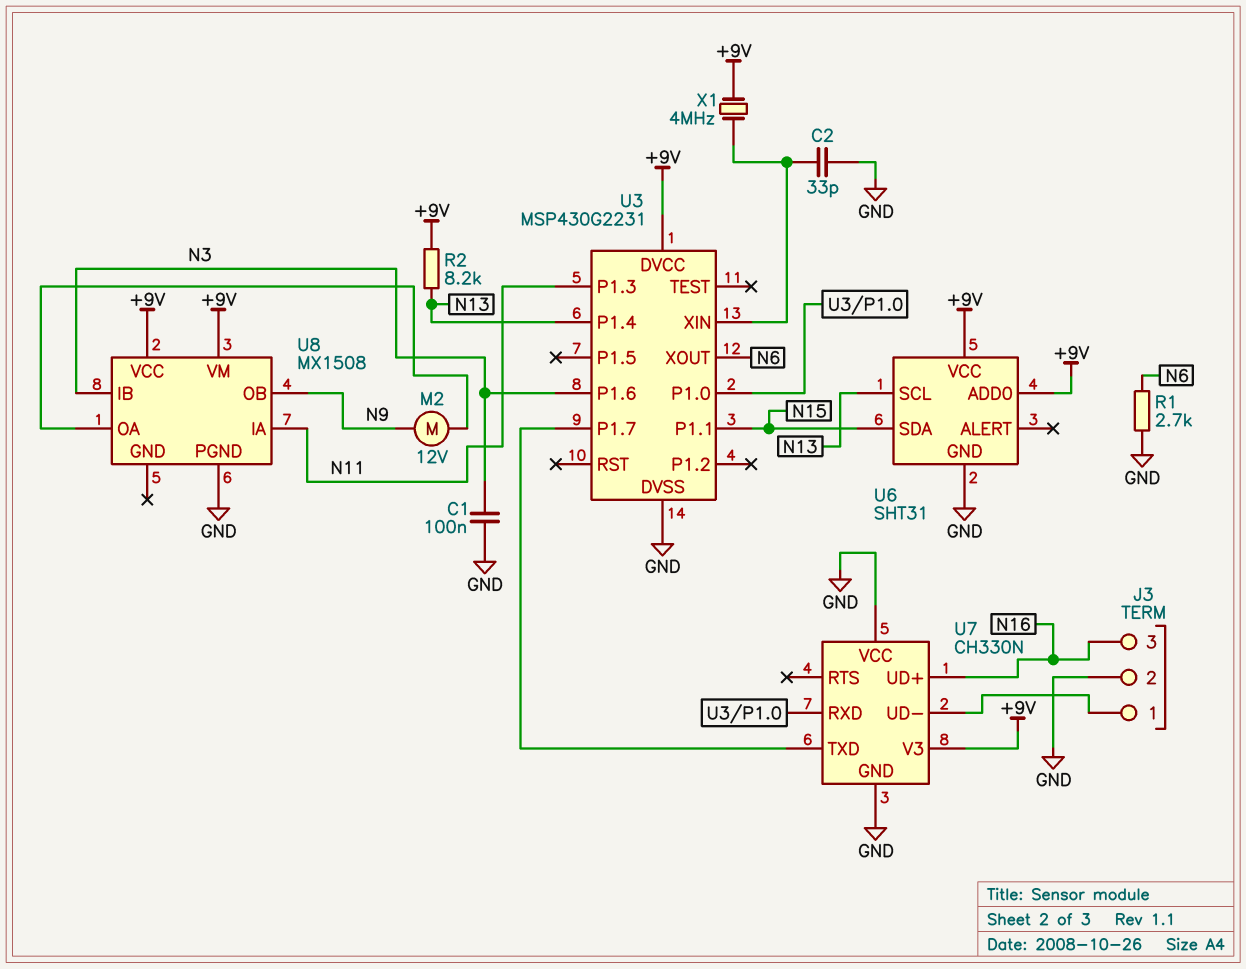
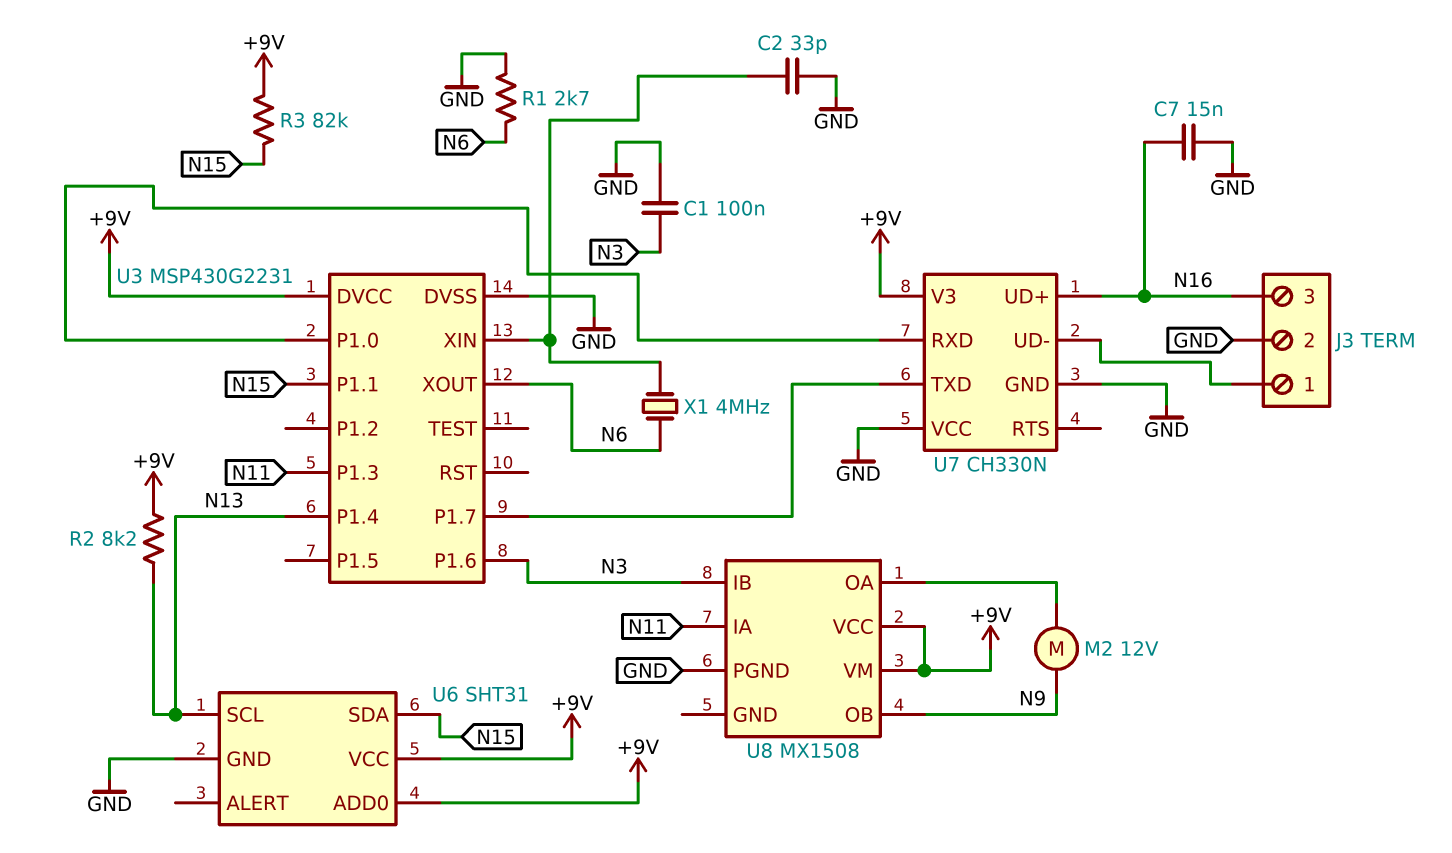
C7: none -> 15nF (GND, N16)
R3: none -> 82k (+9V, N15)
X1: 4MHz (+9V, U3/XIN) -> 4MHz (N6, U3/XIN)

